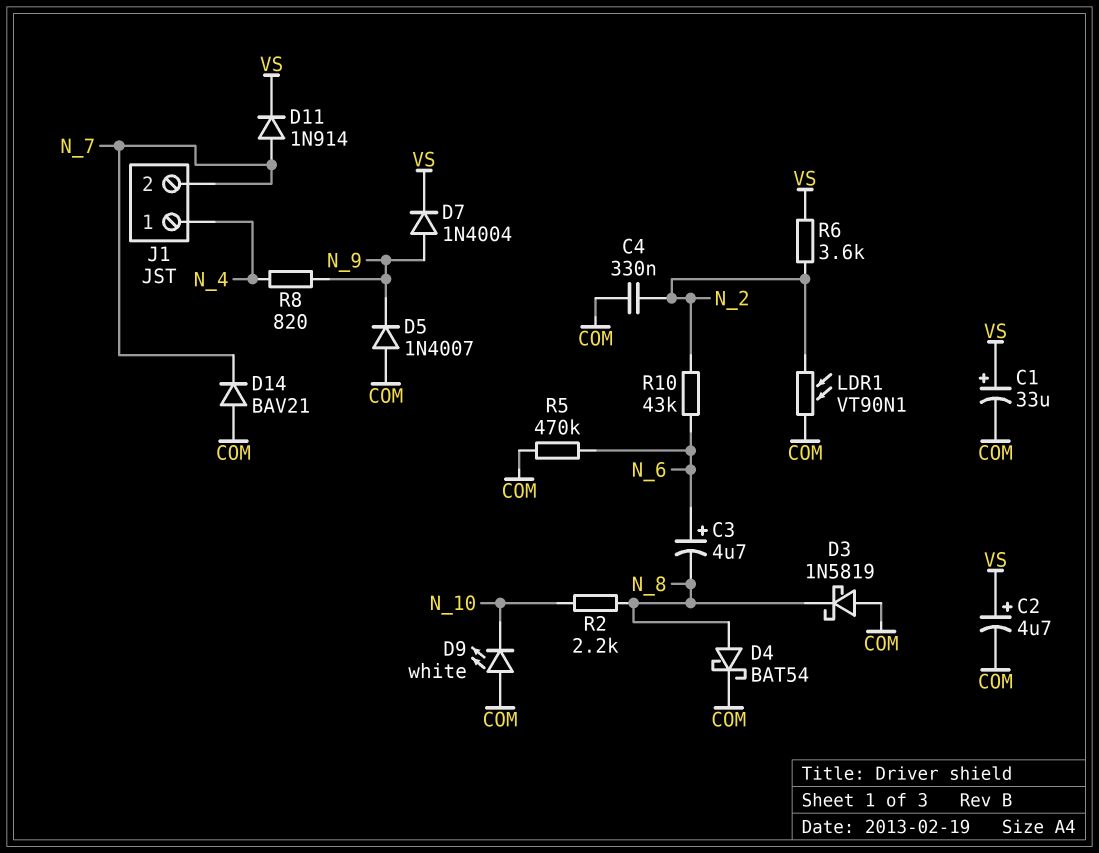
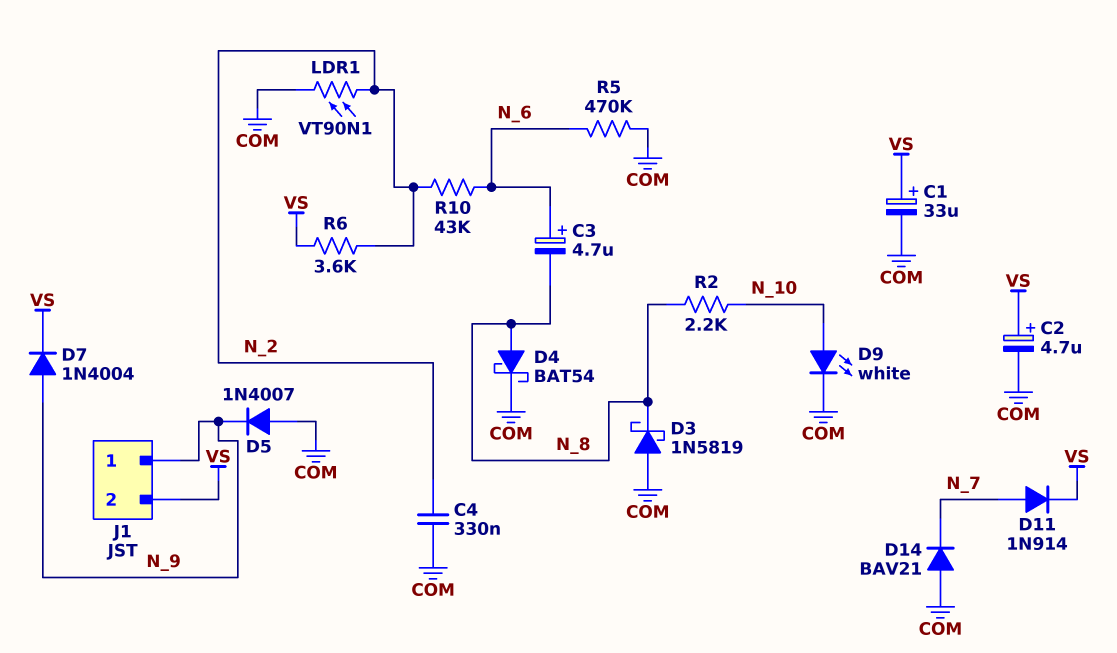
D9: LED white (A COM, K N_10) -> LED white (A N_10, K COM)
J1 pin 1: N_4 -> N_9
J1 pin 2: N_7 -> VS
R8: 820 (N_4, N_9) -> none

